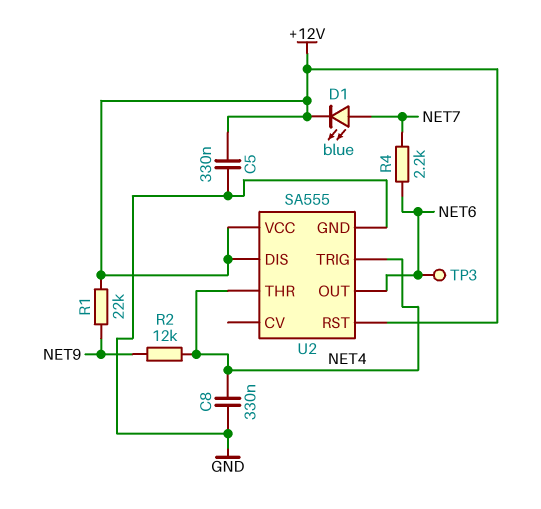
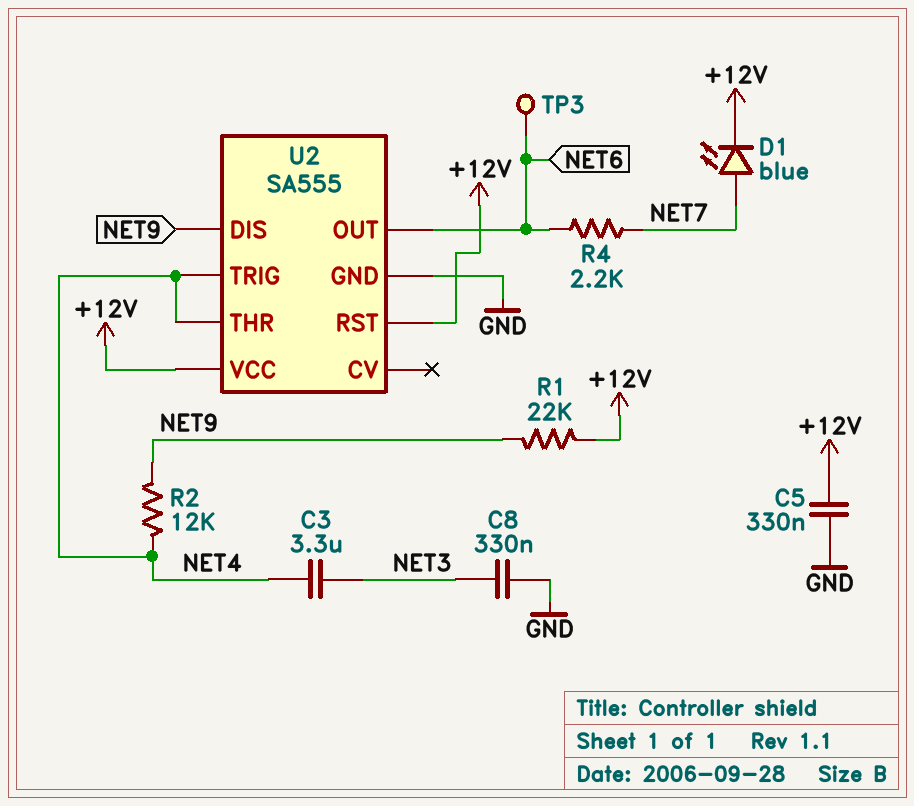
C3: none -> 3.3uF (NET3, NET4)
C8: 330nF (GND, NET4) -> 330nF (GND, NET3)
U2 pin DIS: +12V -> NET9

